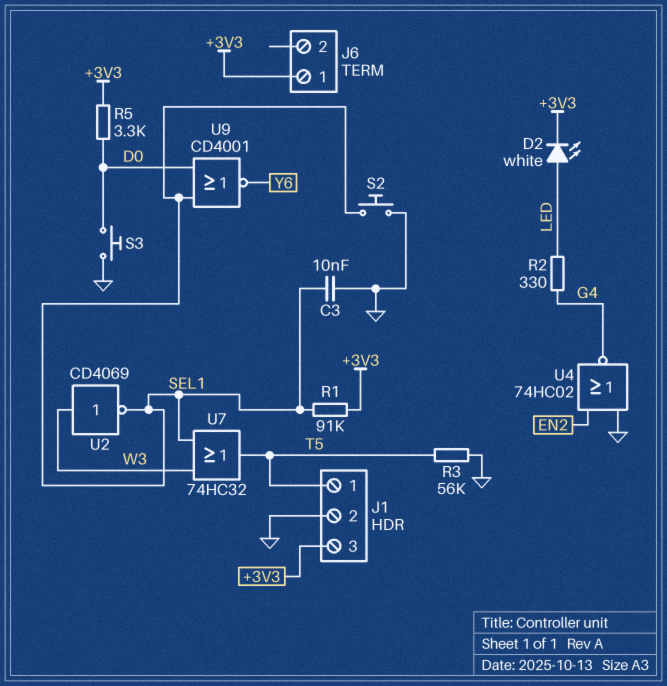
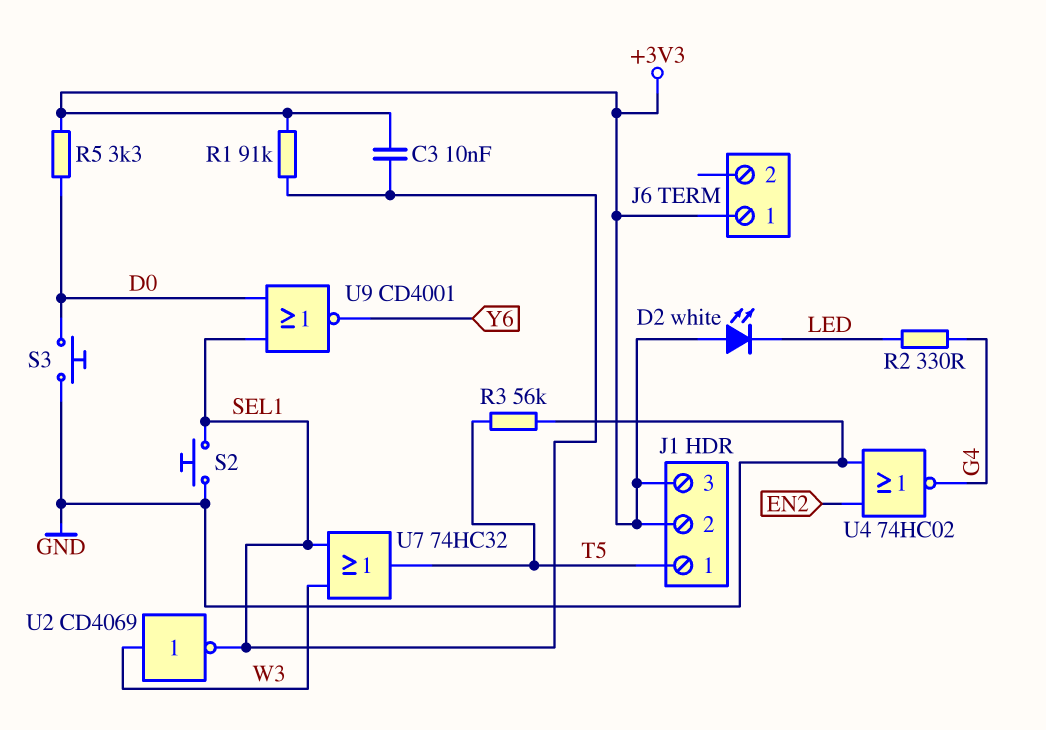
C3: 10nF (GND, SEL1) -> 10nF (+3V3, SEL1)
D2: LED white (A LED, K +3V3) -> LED white (A +3V3, K LED)
J1 pin 2: GND -> +3V3

